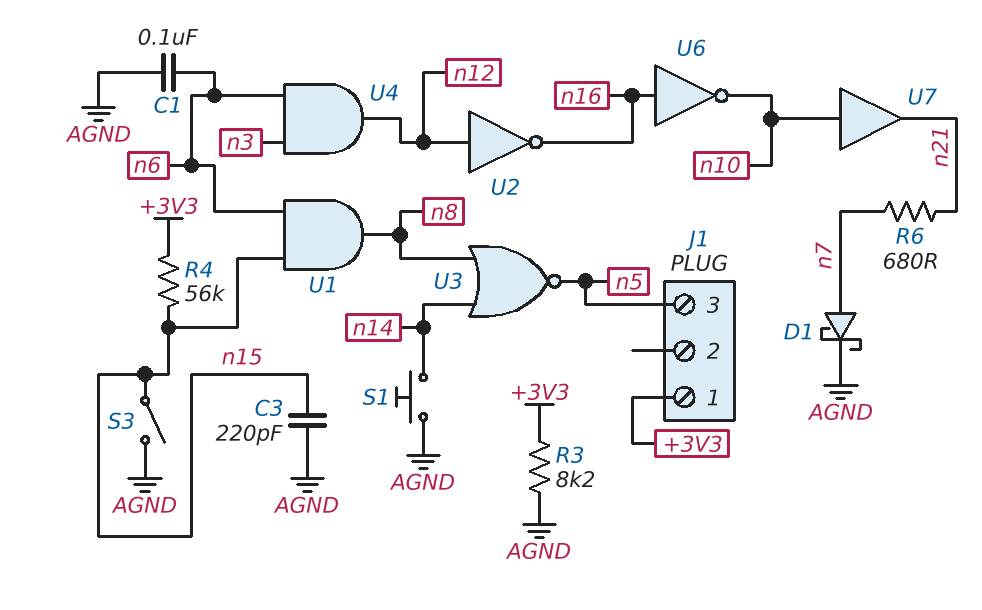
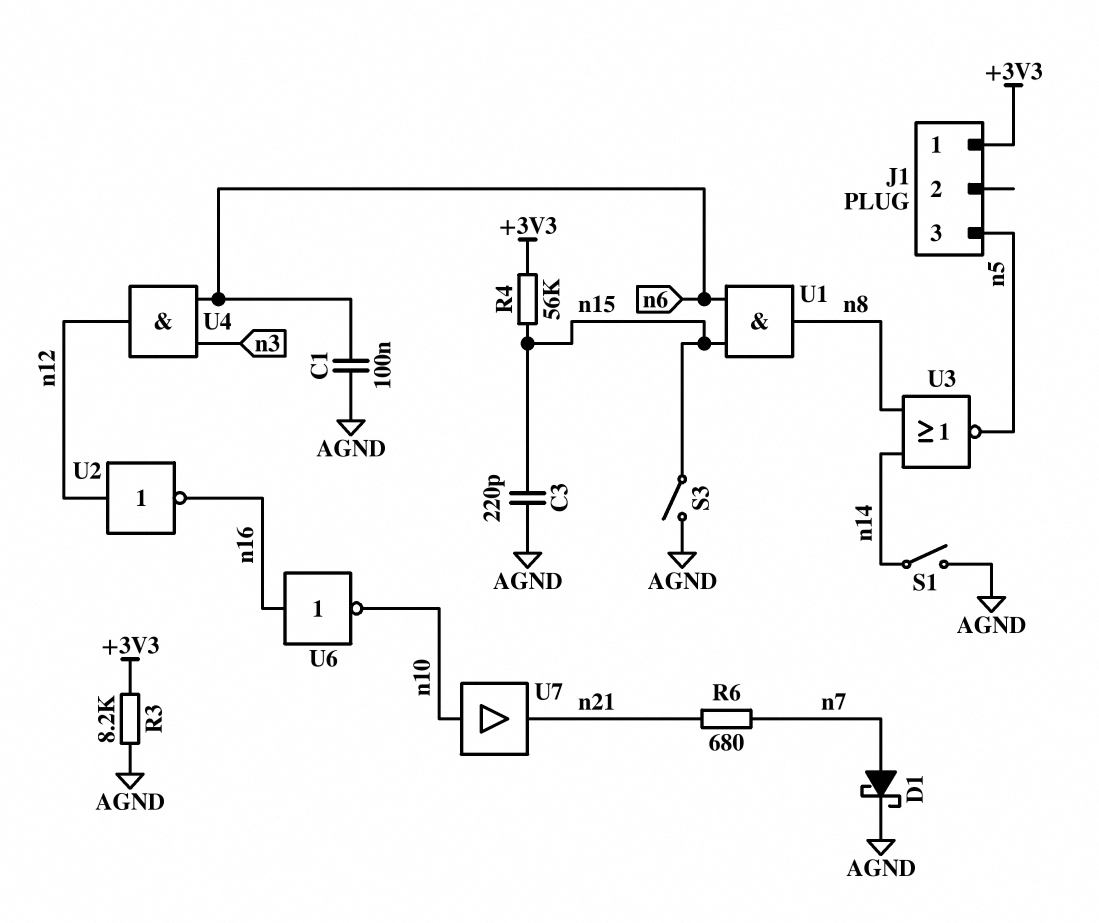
S1: button (AGND, n14) -> switch (AGND, n14)

